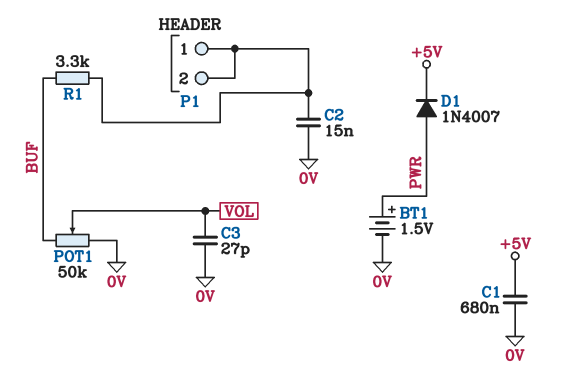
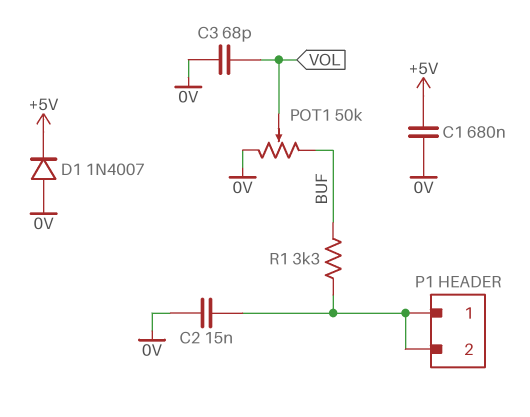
BT1: 1.5V (plus PWR, minus 0V) -> none
C3: 27pF (0V, VOL) -> 68pF (0V, VOL)
D1: diode 1N4007 (A PWR, K +5V) -> diode 1N4007 (A 0V, K +5V)

